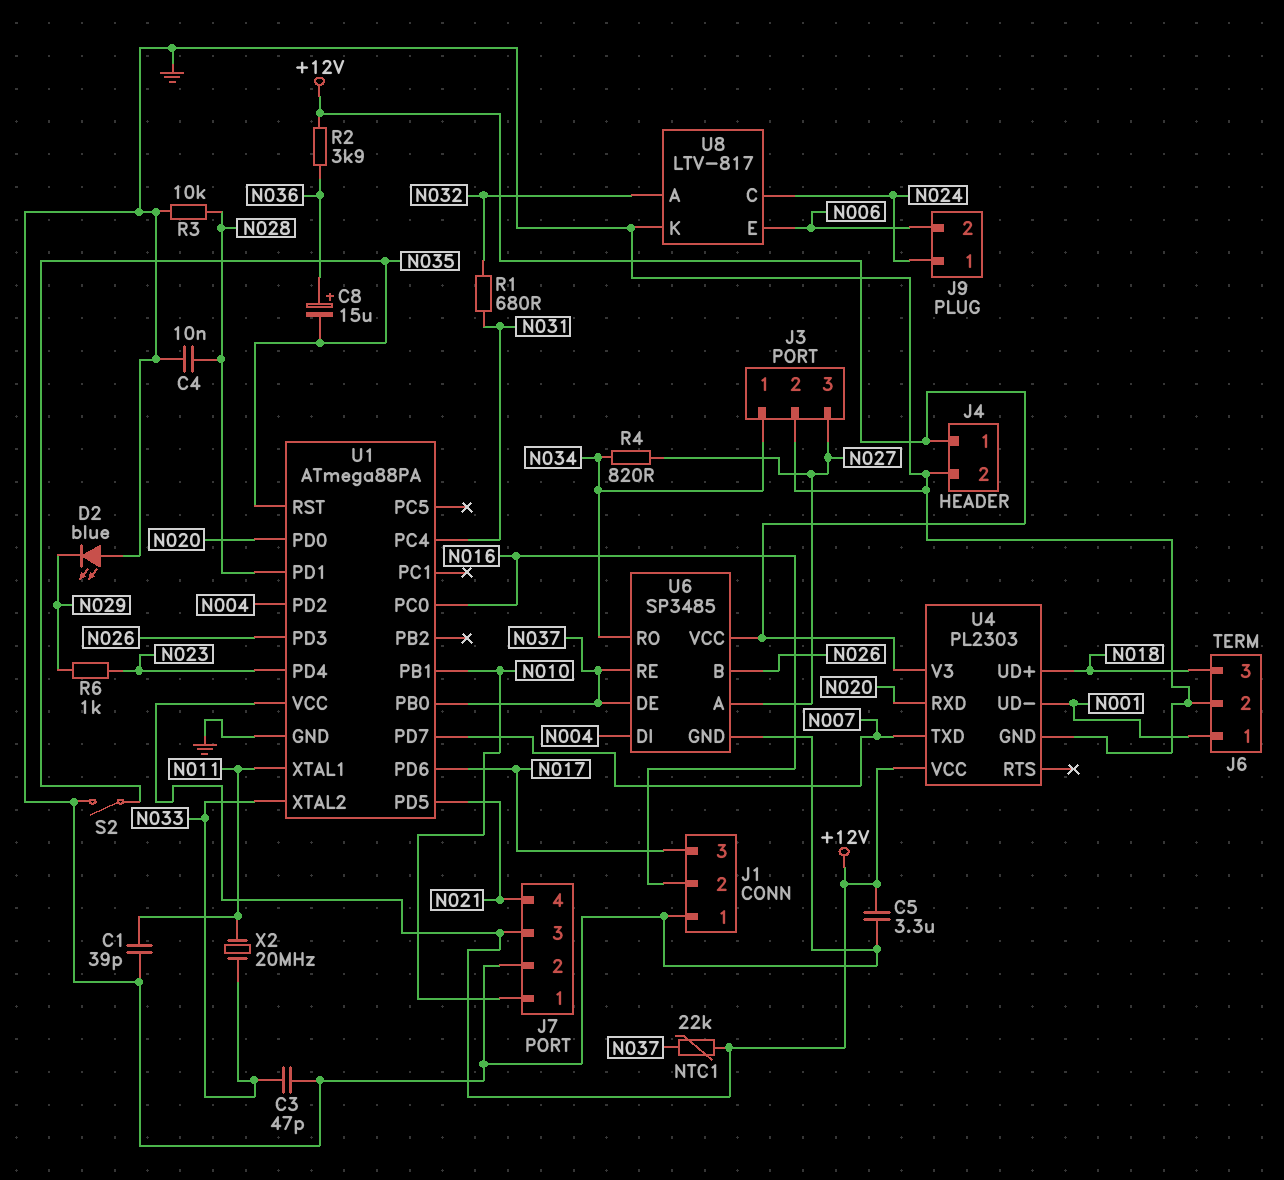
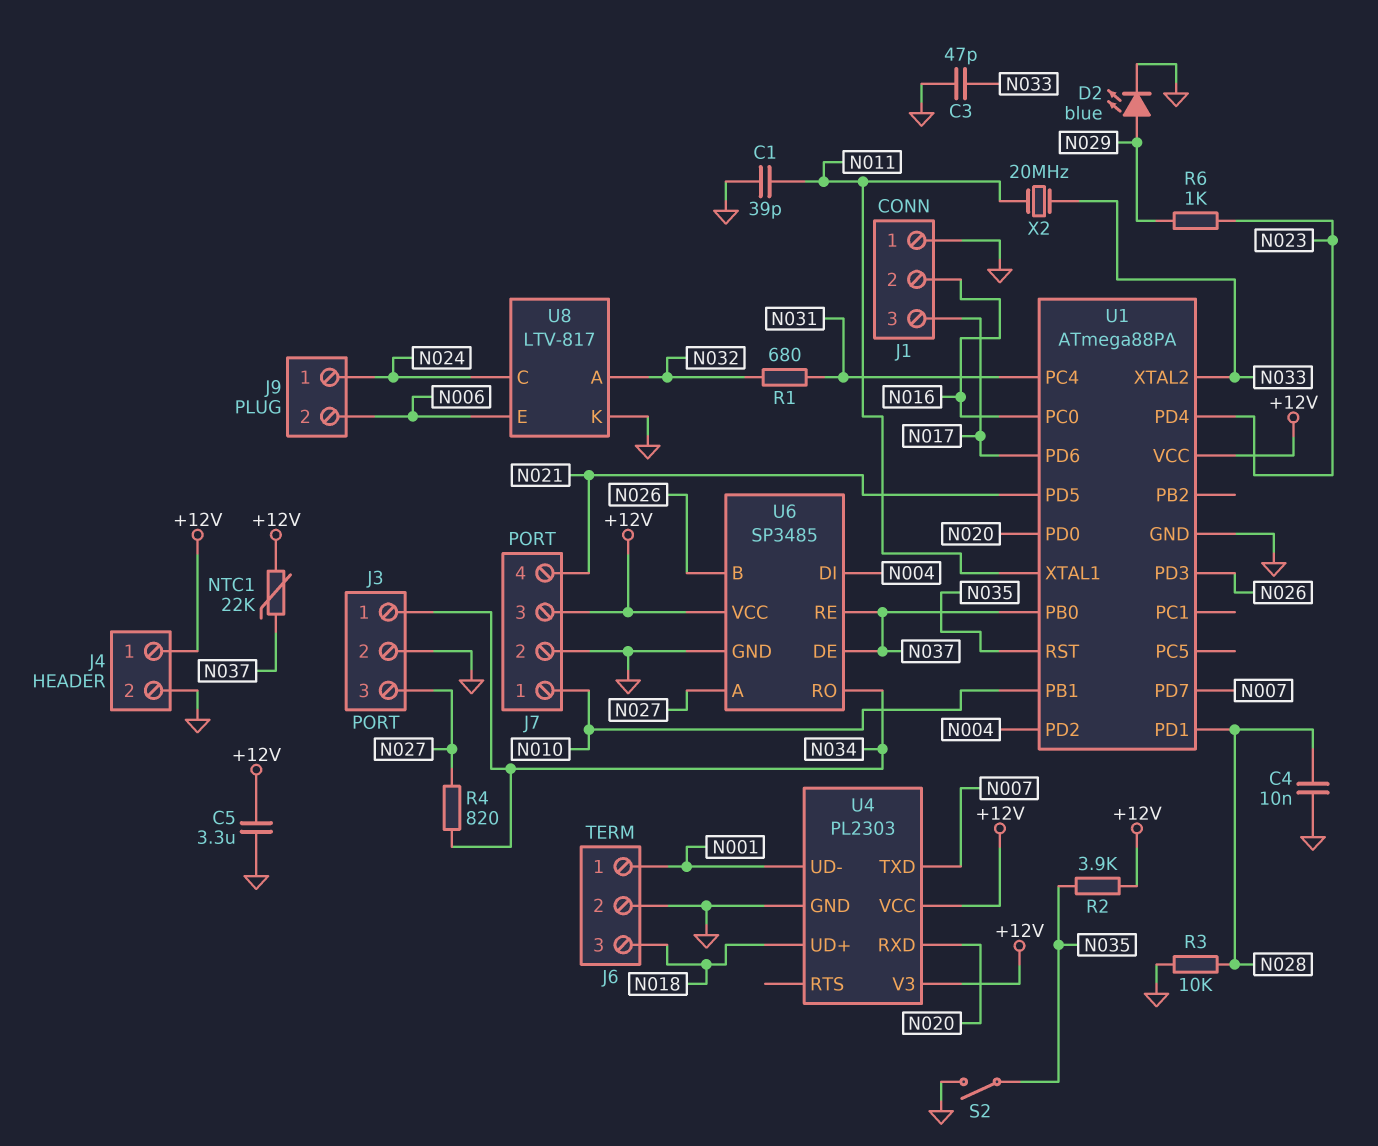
C8: 15uF (plus N036, minus N035) -> none
D2: LED blue (A GND, K N029) -> LED blue (A N029, K GND)
R2: 3.9k (+12V, N036) -> 3.9k (+12V, N035)

